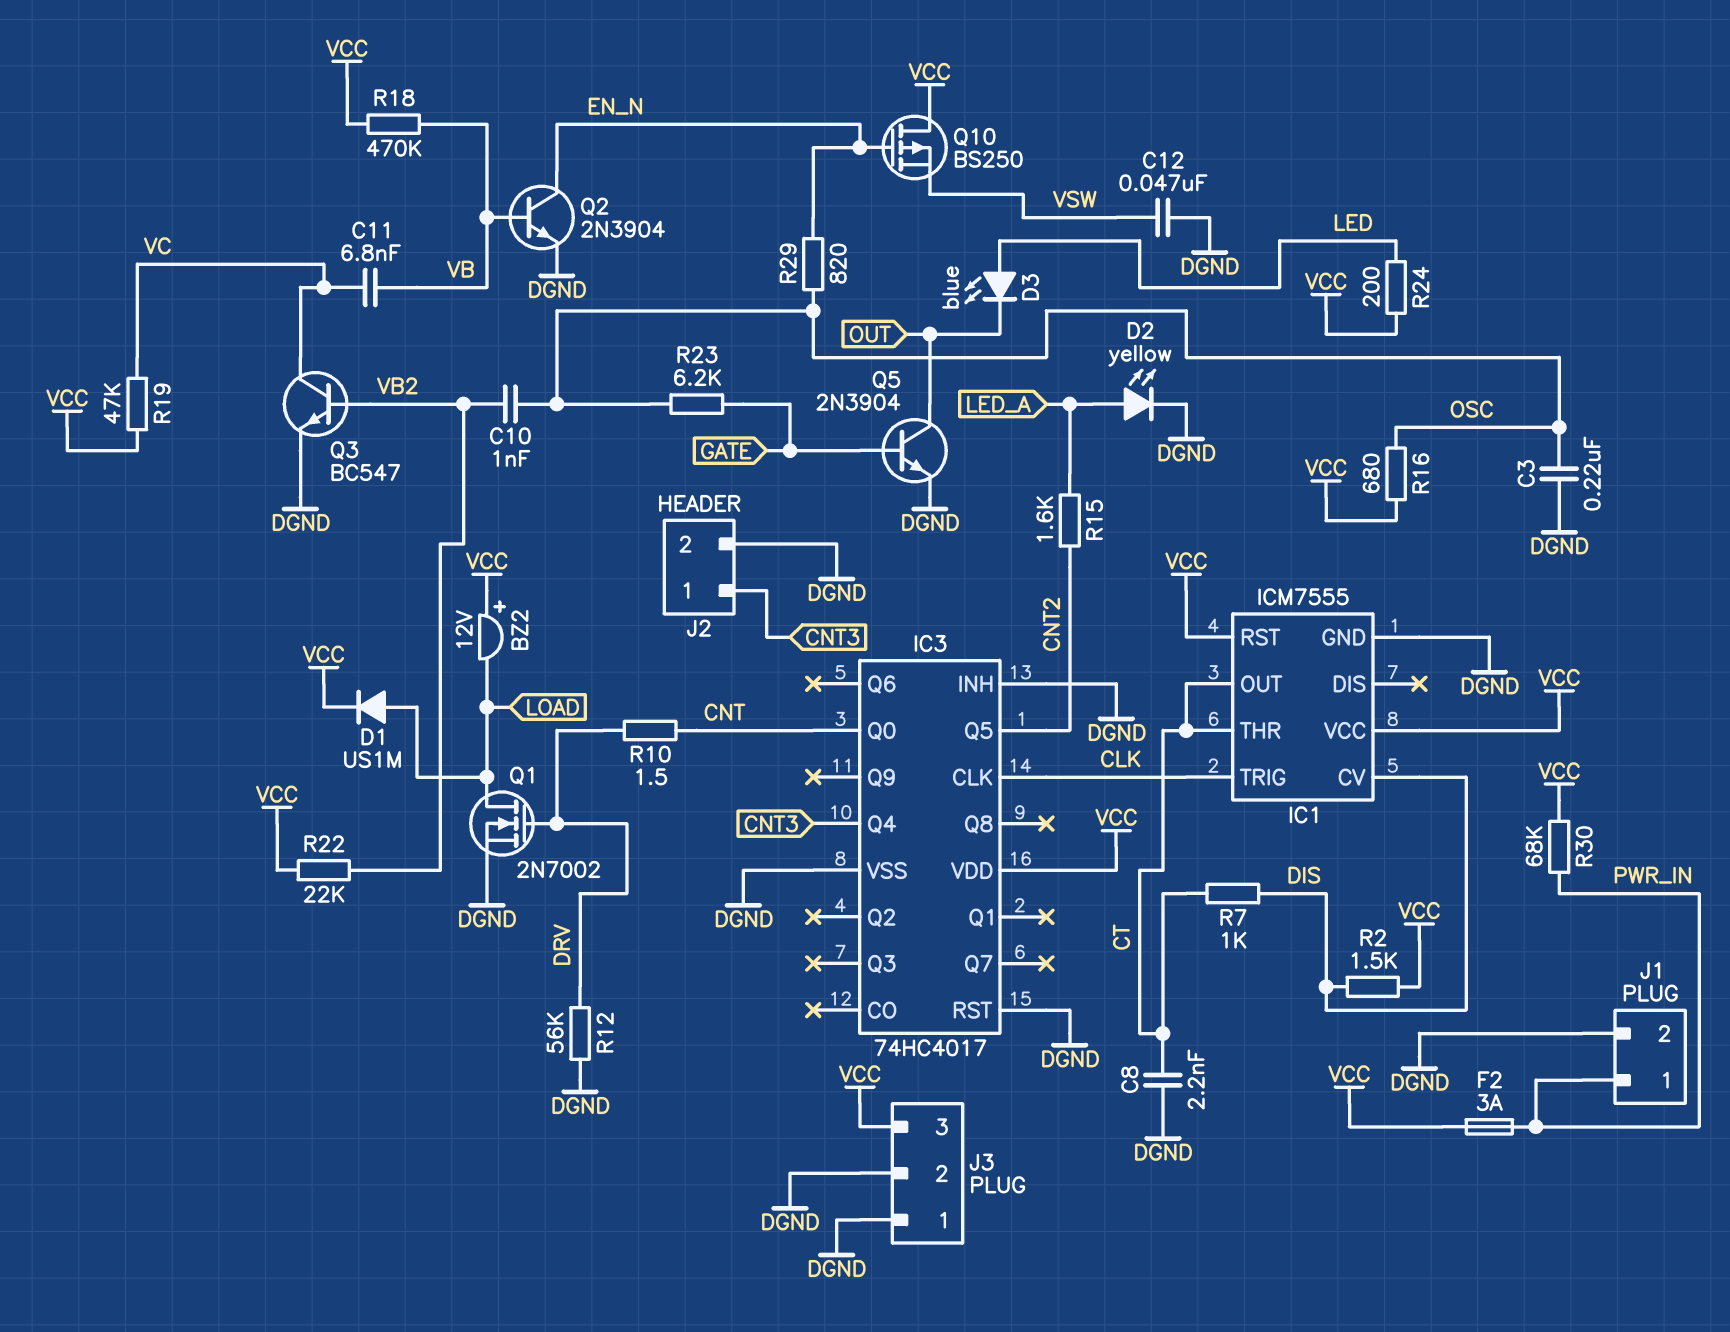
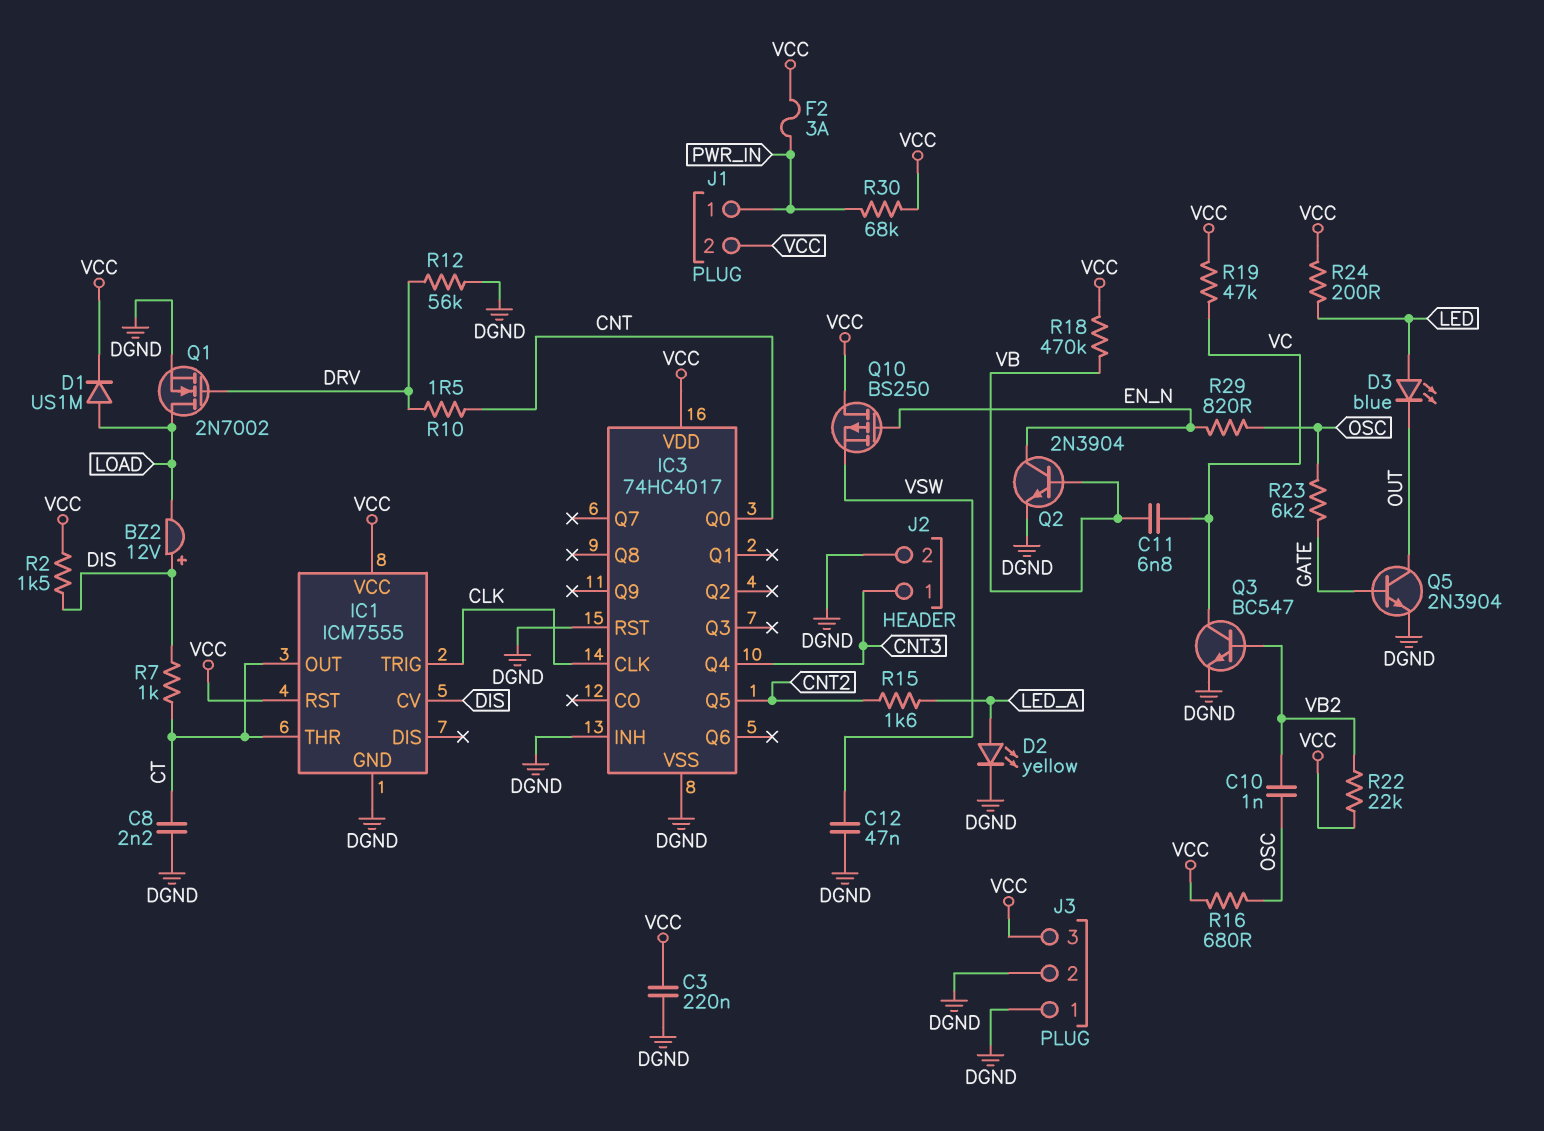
BZ2: buzzer 12V (plus VCC, minus LOAD) -> buzzer 12V (plus DIS, minus LOAD)
C3: 220nF (DGND, OSC) -> 220nF (DGND, VCC)
J1 pin 2: DGND -> VCC

